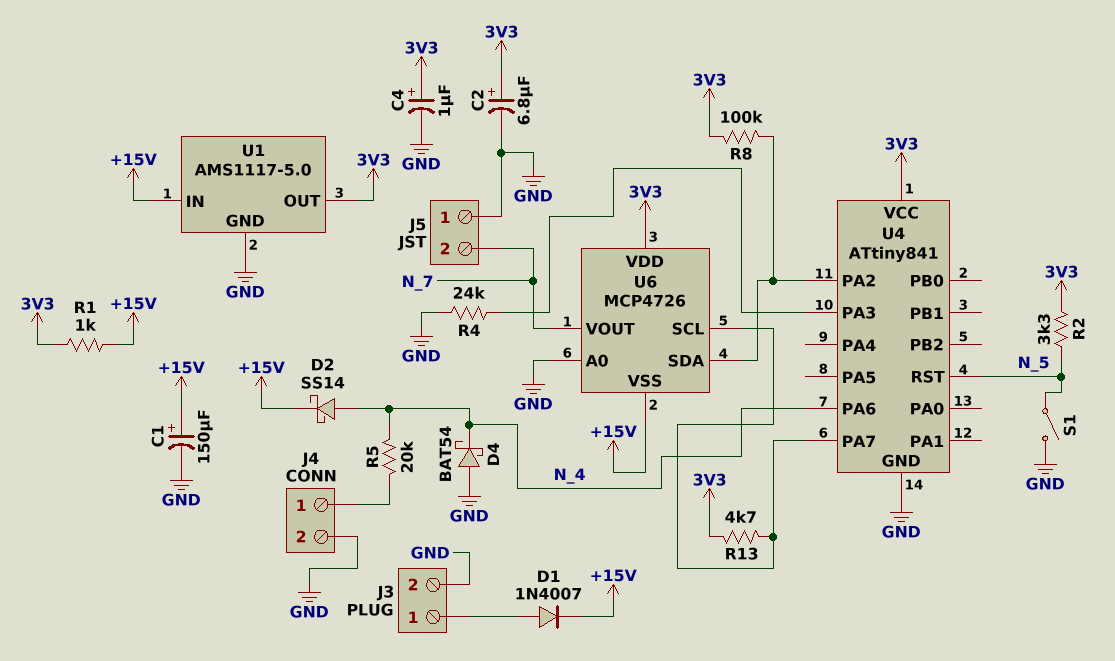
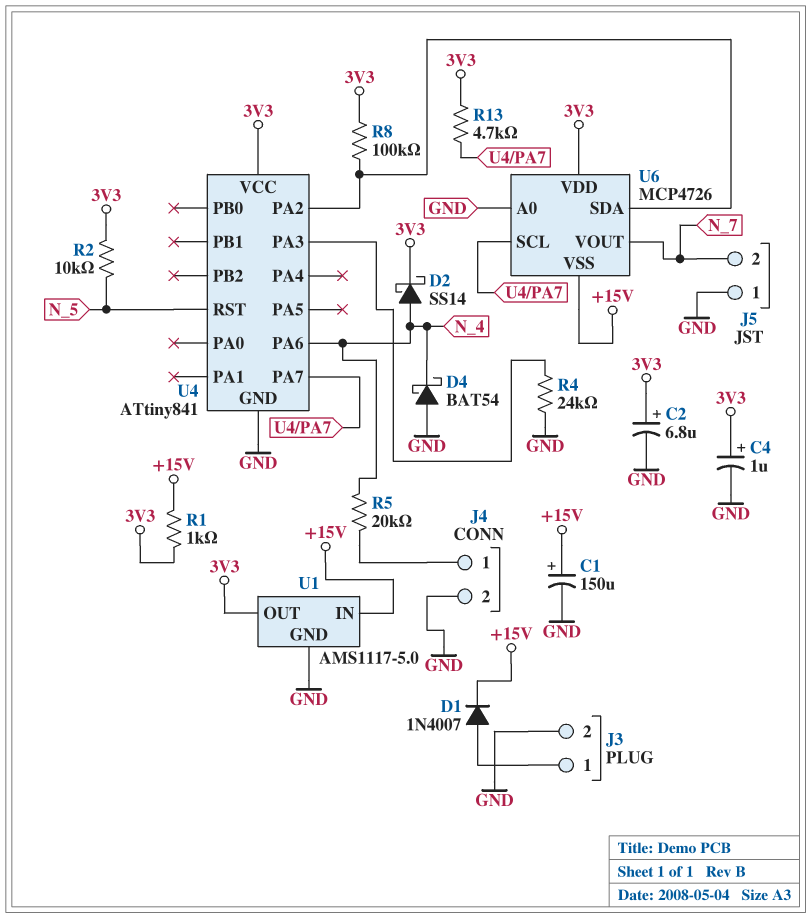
D2: schottky SS14 (A N_4, K +15V) -> schottky SS14 (A N_4, K 3V3)
R2: 3.3k (3V3, N_5) -> 10k (3V3, N_5)
S1: switch (GND, N_5) -> none

